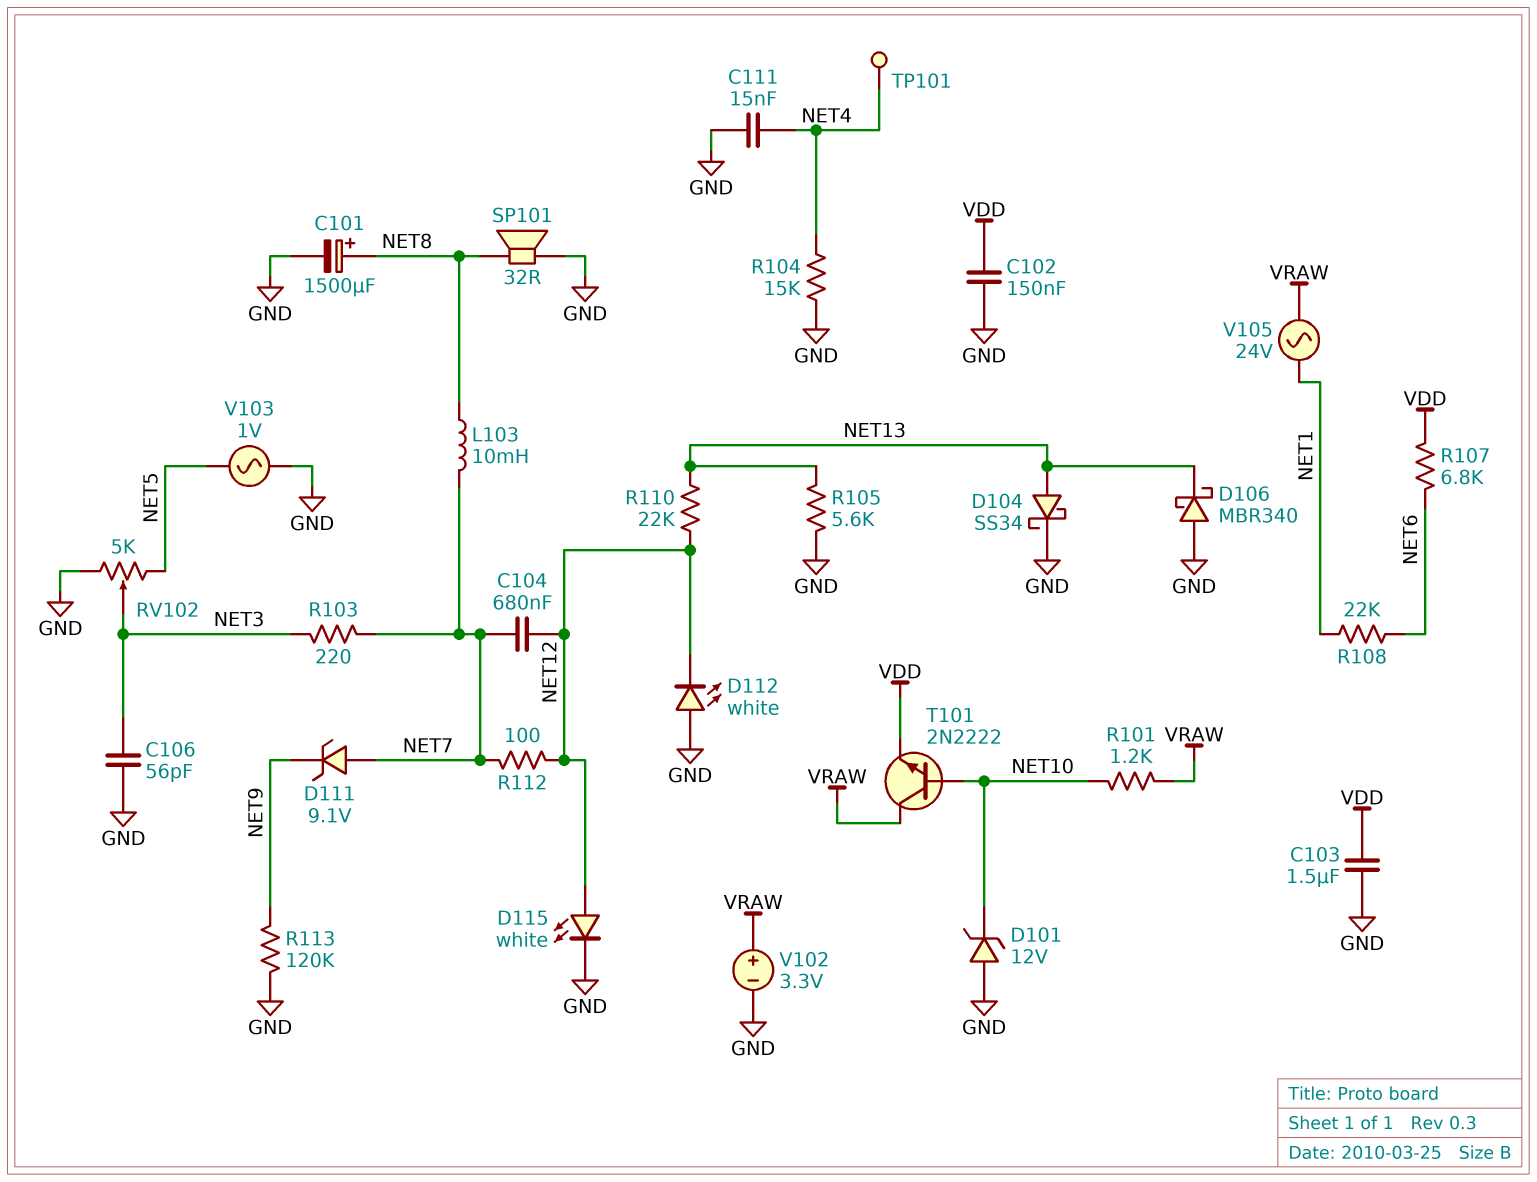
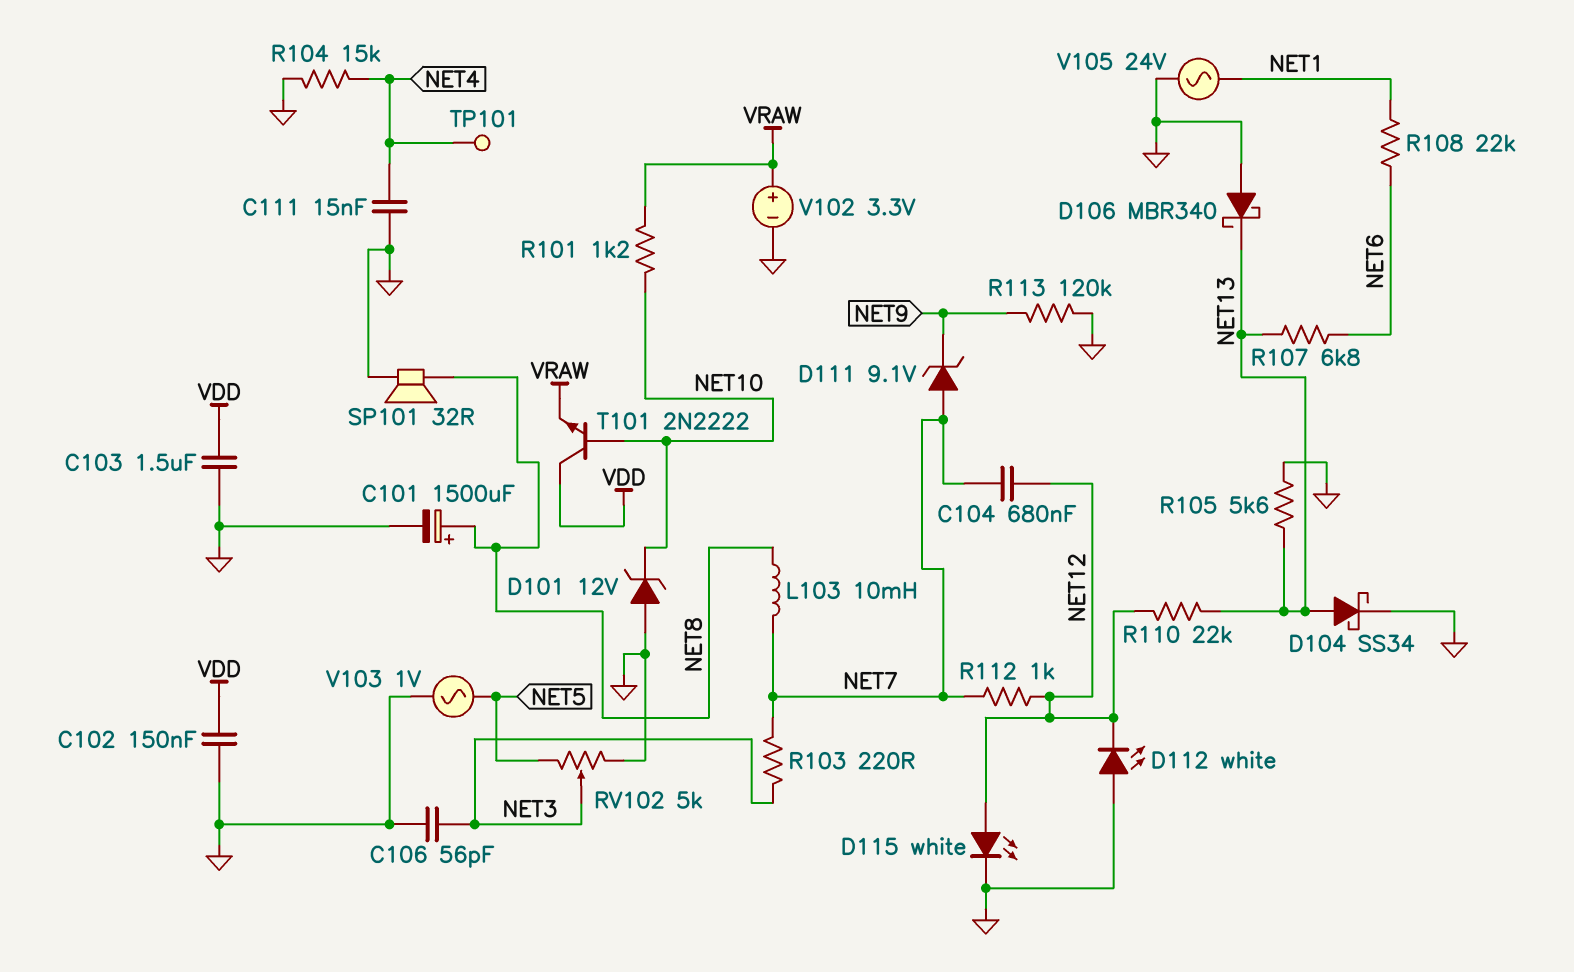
R107: 6.8k (NET6, VDD) -> 6.8k (NET6, NET13)
R112: 100 (NET7, NET12) -> 1k (NET7, NET12)
T101: NPN 2N2222 (B NET10, C VRAW, E VDD) -> NPN 2N2222 (B NET10, C VDD, E VRAW)
V105: AC 24V (NET1, VRAW) -> AC 24V (GND, NET1)

